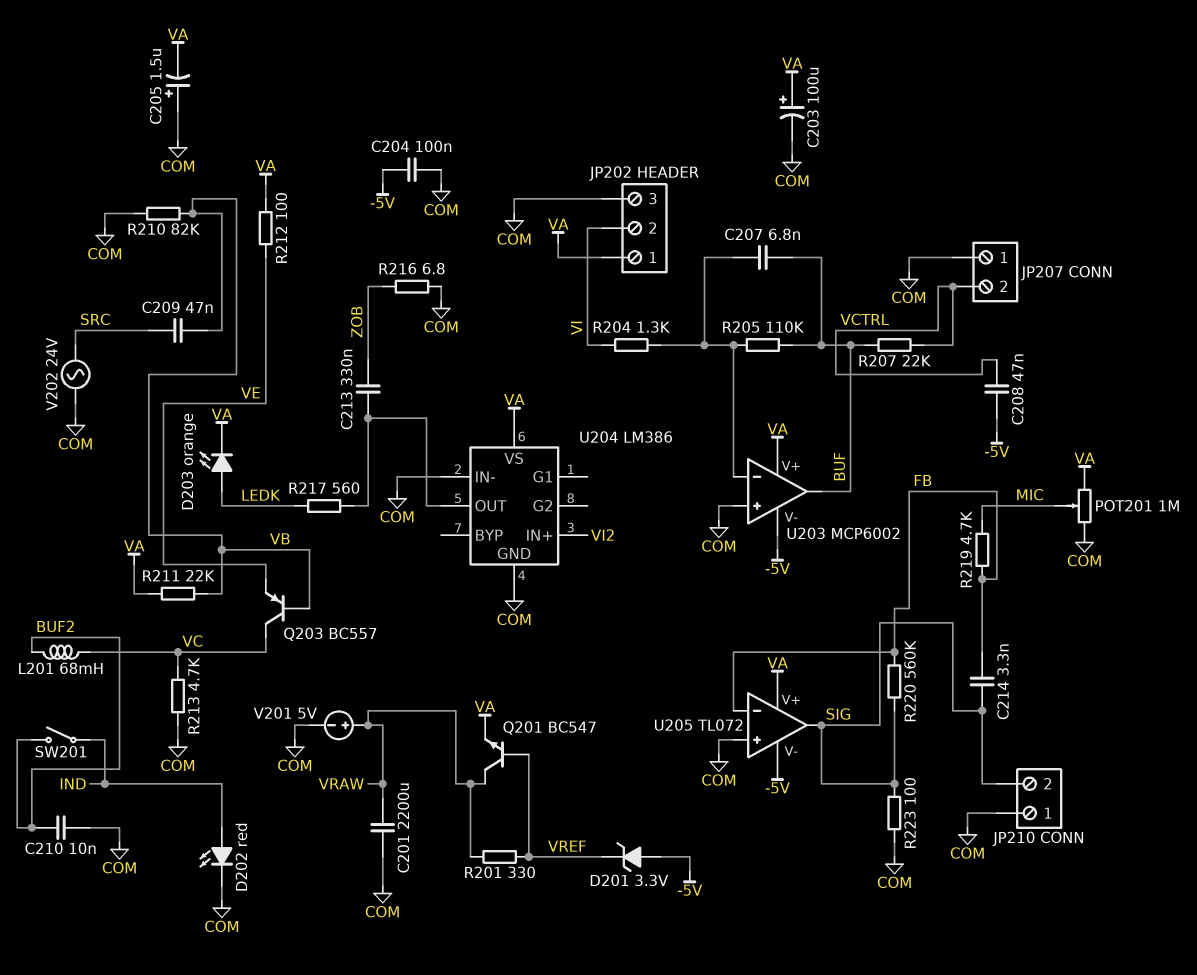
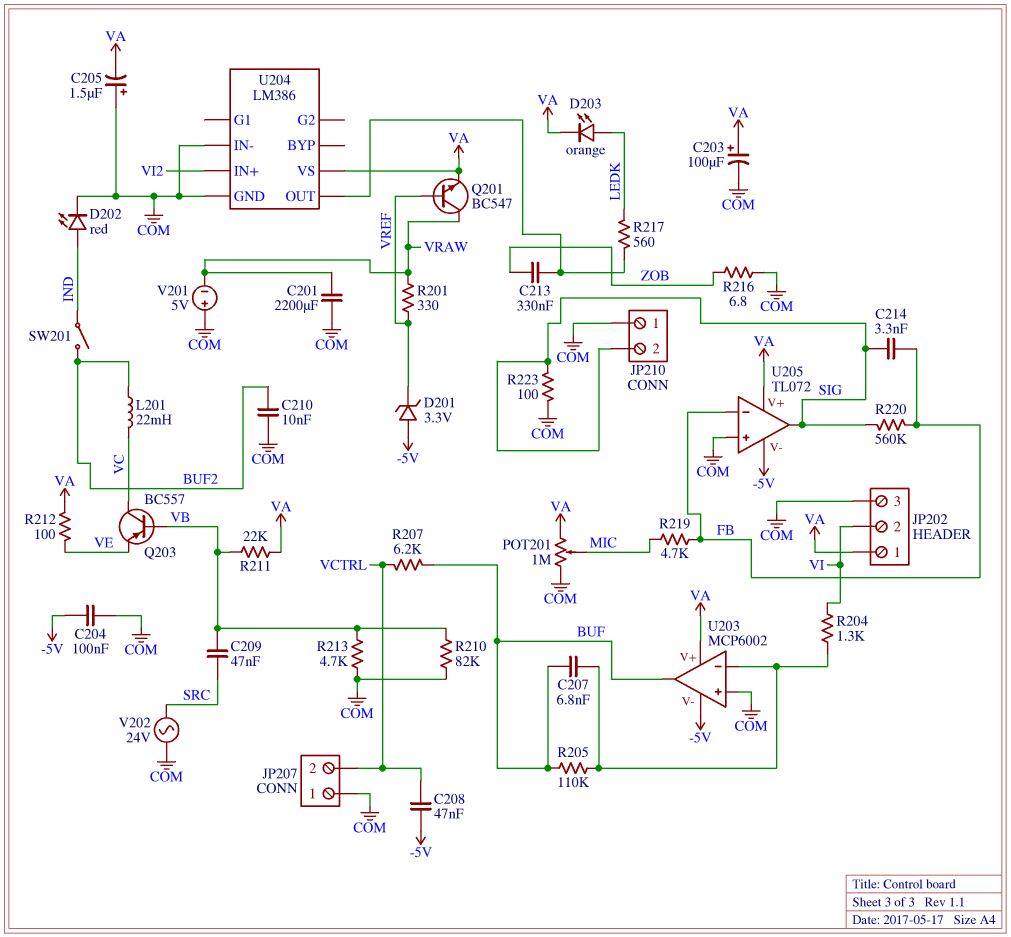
L201: 68mH (BUF2, VC) -> 22mH (BUF2, VC)
R207: 22k (BUF, VCTRL) -> 6.2k (BUF, VCTRL)
R213: 4.7k (COM, VC) -> 4.7k (COM, VB)
V201: 5V (plus VRAW, minus COM) -> 5V (plus COM, minus VRAW)

